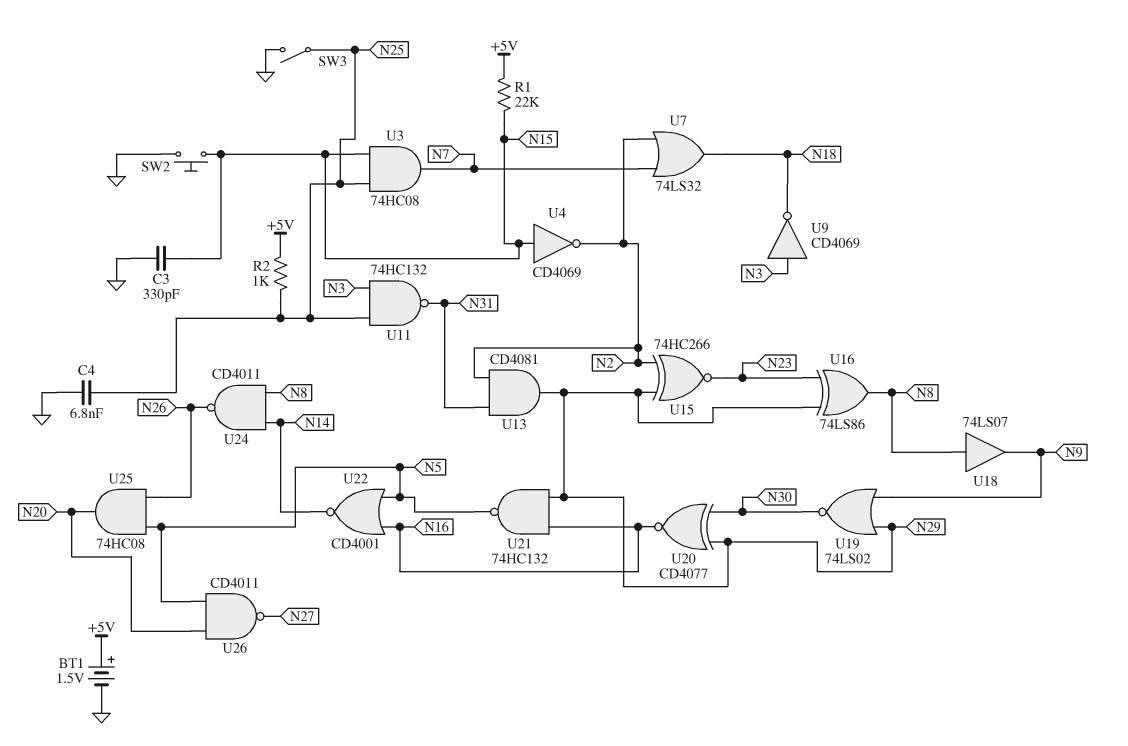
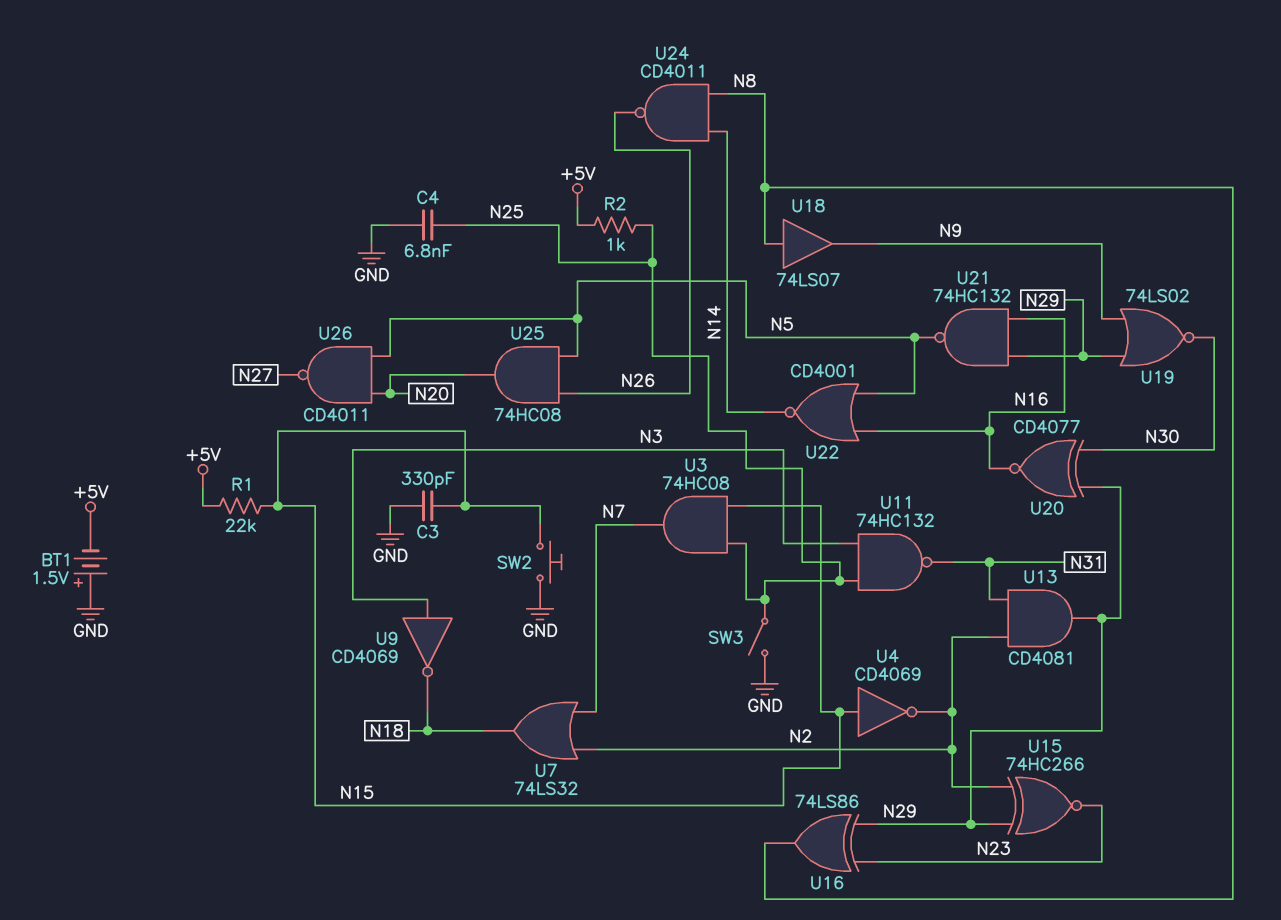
BT1: 1.5V (plus +5V, minus GND) -> 1.5V (plus GND, minus +5V)

